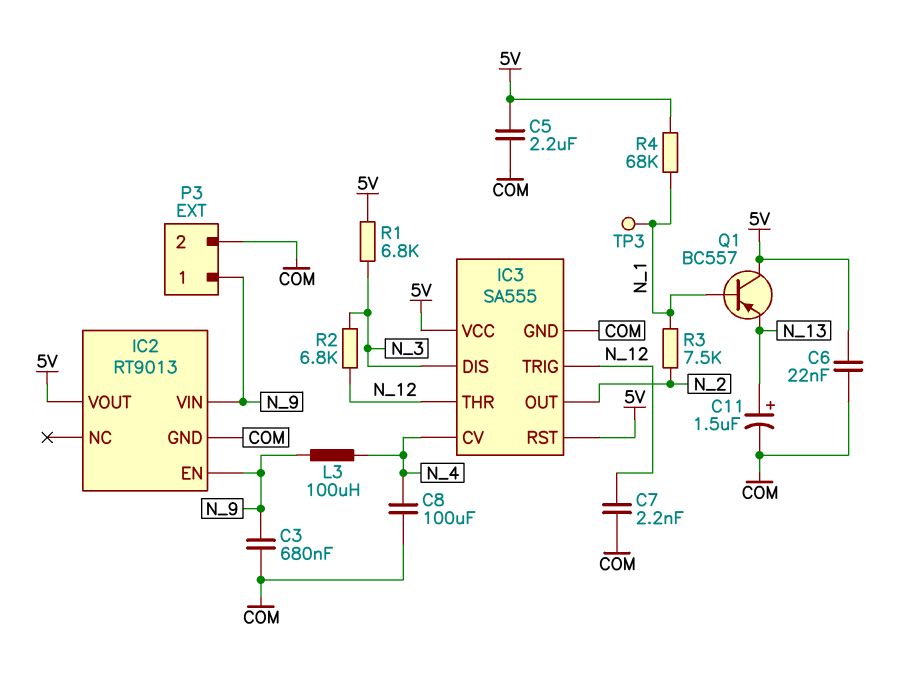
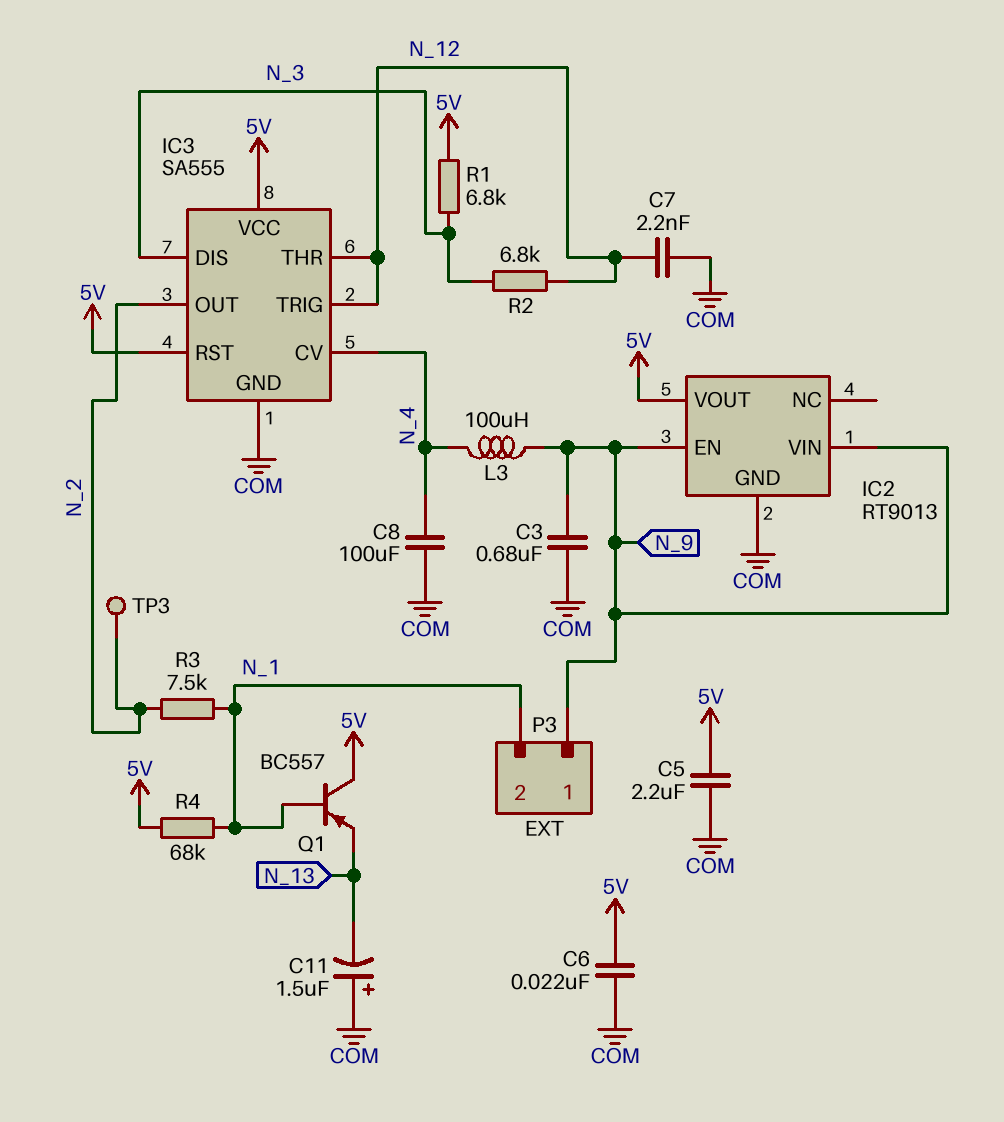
C11: 1.5uF (plus N_13, minus COM) -> 1.5uF (plus COM, minus N_13)
P3 pin 2: COM -> N_1
TP3: test point (N_1) -> test point (N_2)

